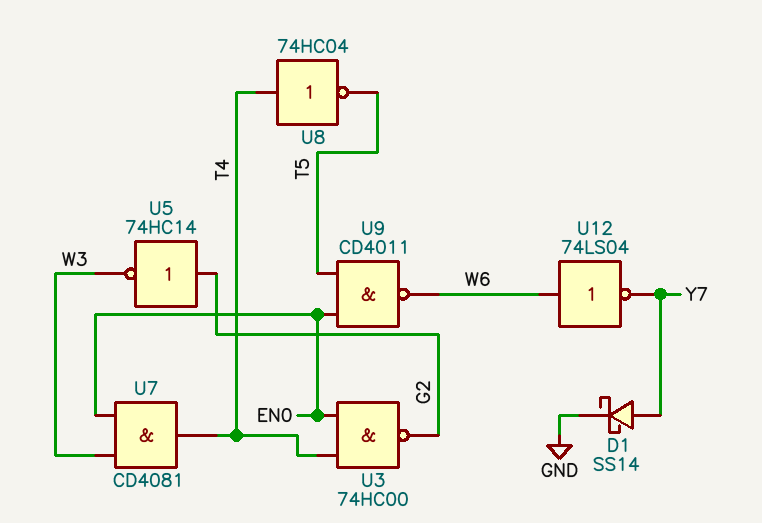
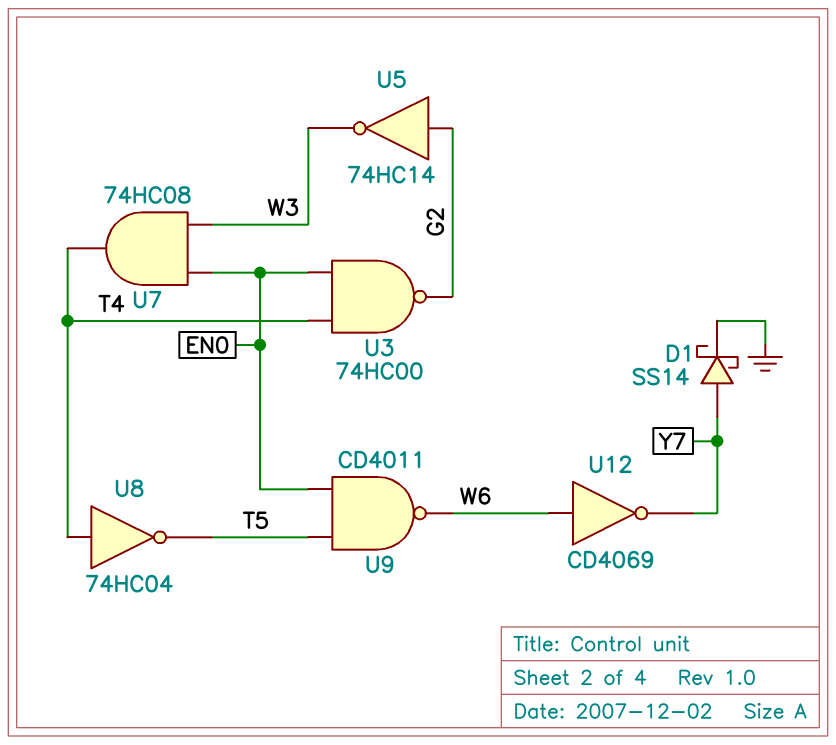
U7: AND CD4081 (in EN0, in W3, out T4) -> AND 74HC08 (in EN0, in W3, out T4)
U12: NOT 74LS04 (in W6, out Y7) -> NOT CD4069 (in W6, out Y7)

